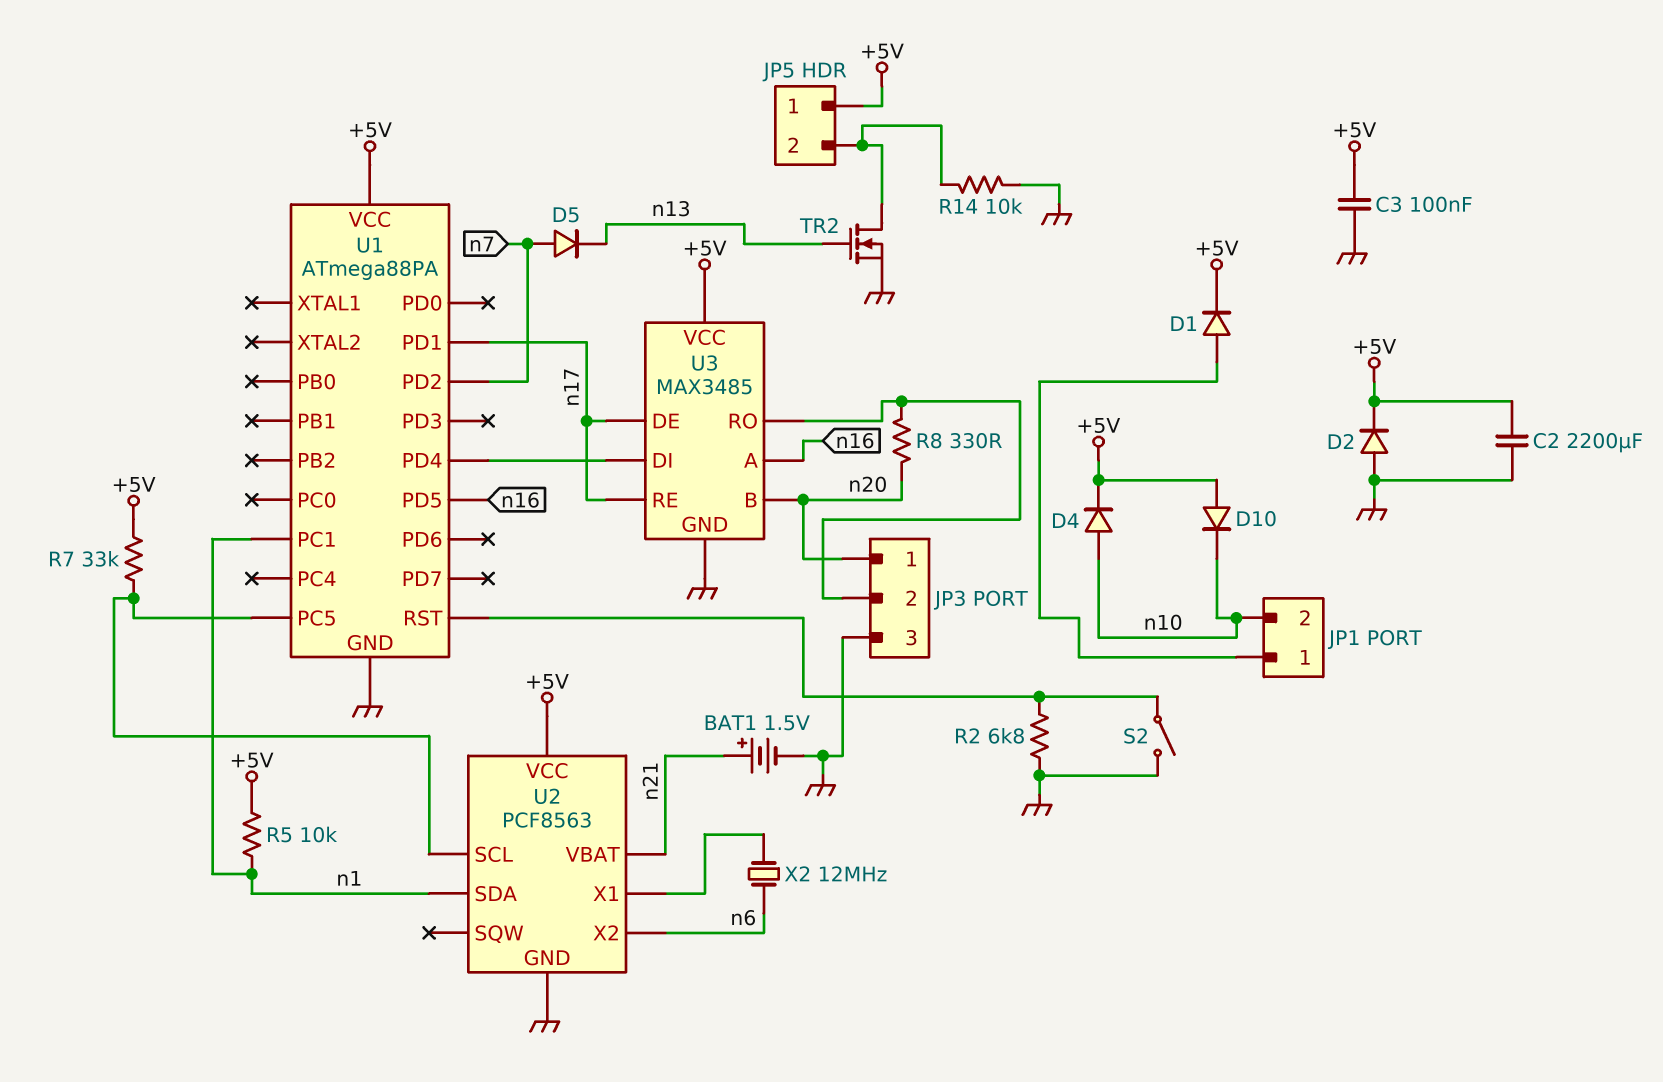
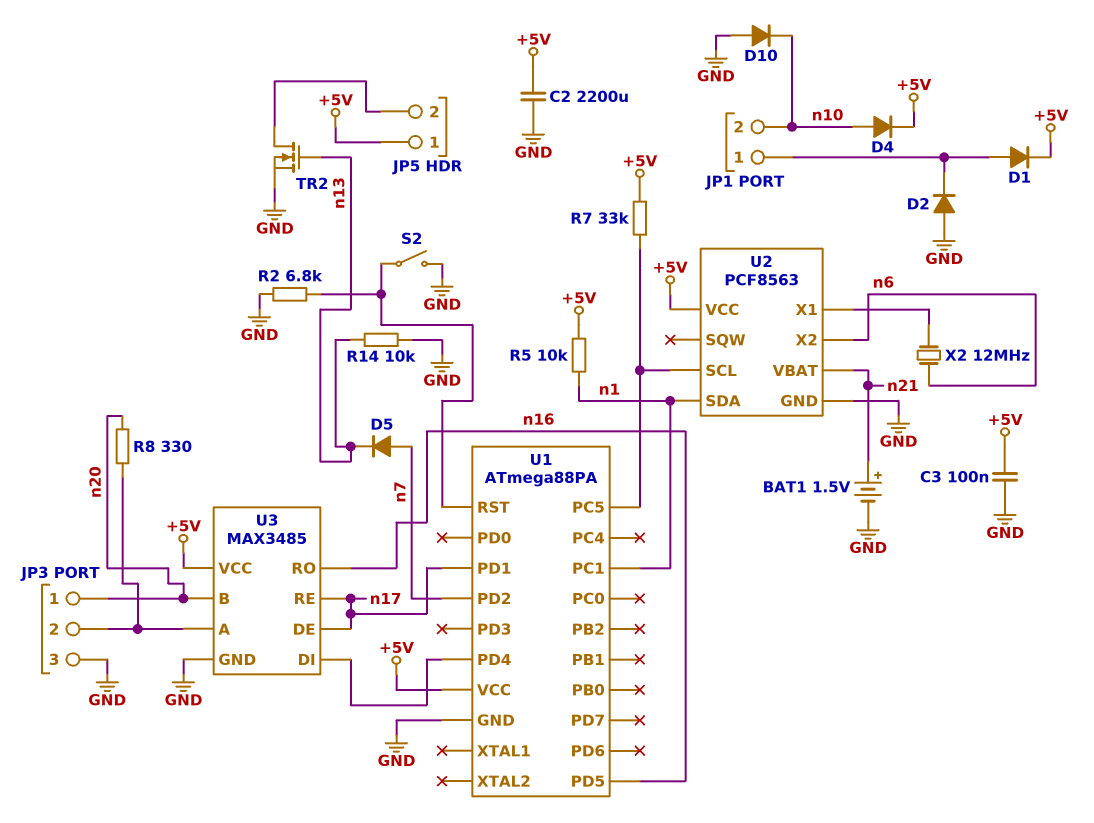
D2: diode (A GND, K +5V) -> diode (A GND, K JP1/1)
D10: diode (A +5V, K n10) -> diode (A GND, K n10)
R14: 10k (GND, JP5/2) -> 10k (GND, n13)
U3 pin A: n16 -> JP3/2
U3 pin RO: JP3/2 -> n16

